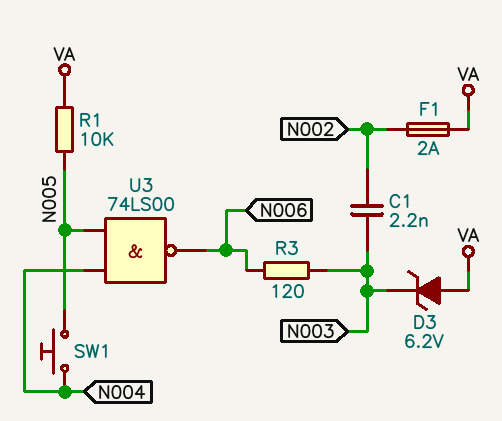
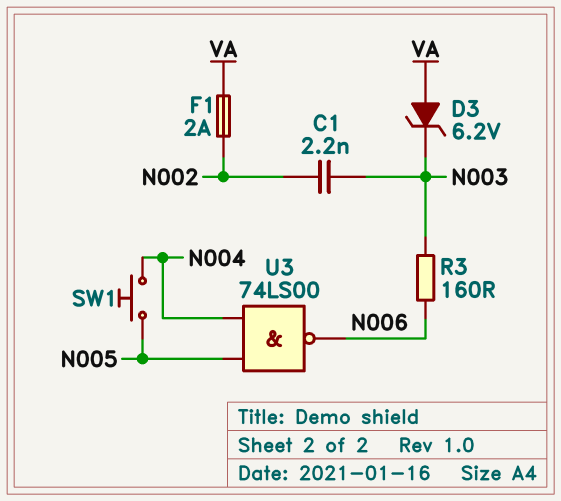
R1: 10k (N005, VA) -> none
R3: 120 (N003, N006) -> 160 (N003, N006)

